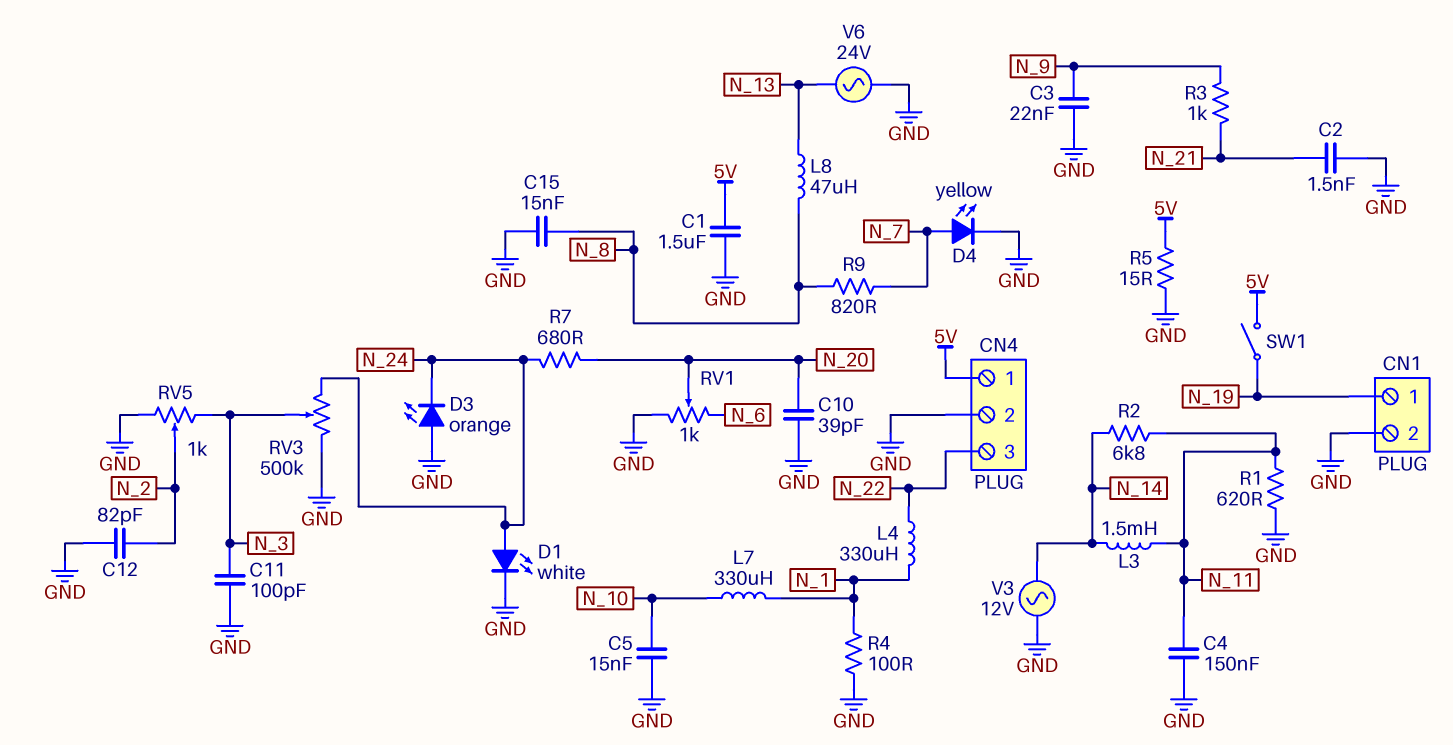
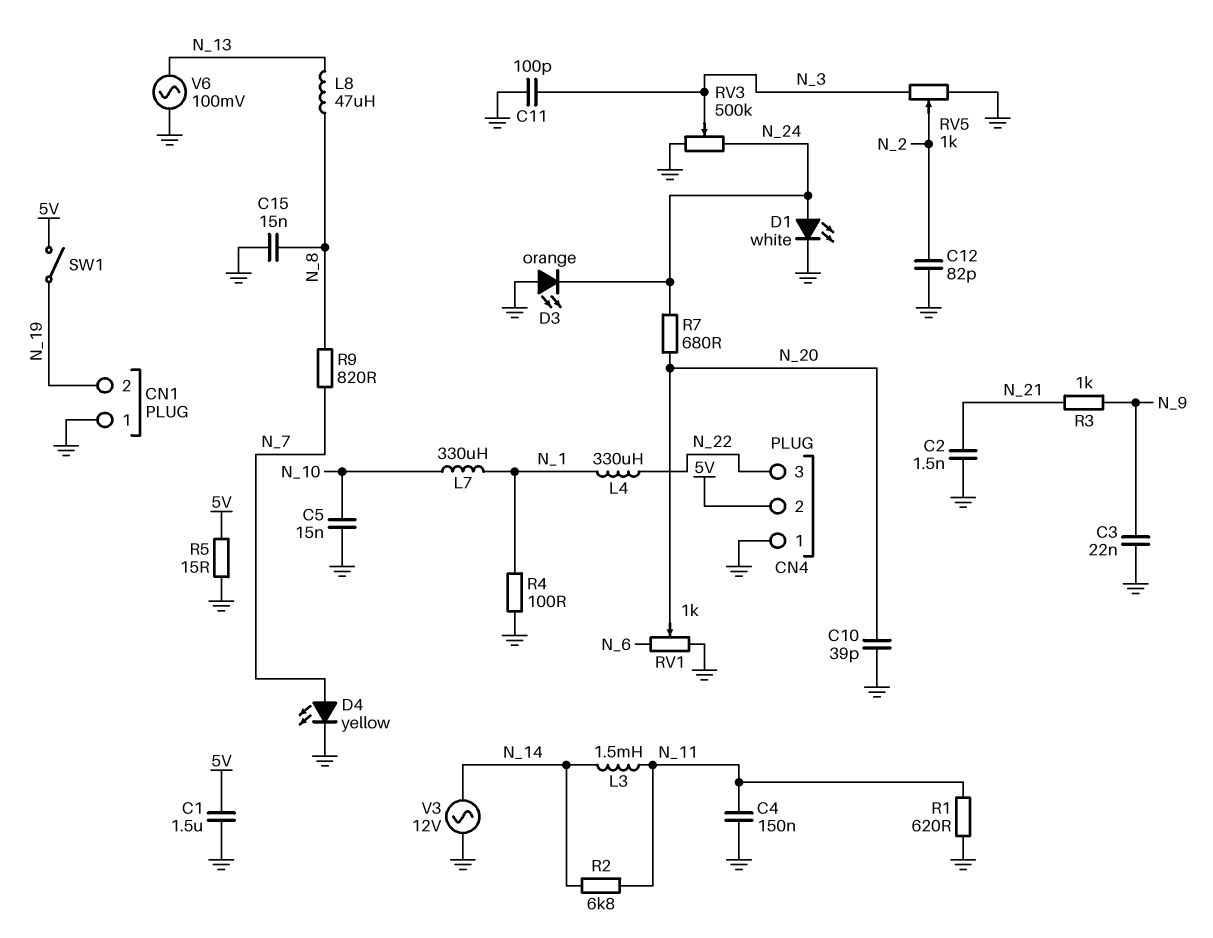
CN1 pin 1: N_19 -> GND
CN1 pin 2: GND -> N_19
CN4 pin 1: 5V -> GND
CN4 pin 2: GND -> 5V
V6: AC 24V (GND, N_13) -> AC 100mV (GND, N_13)

